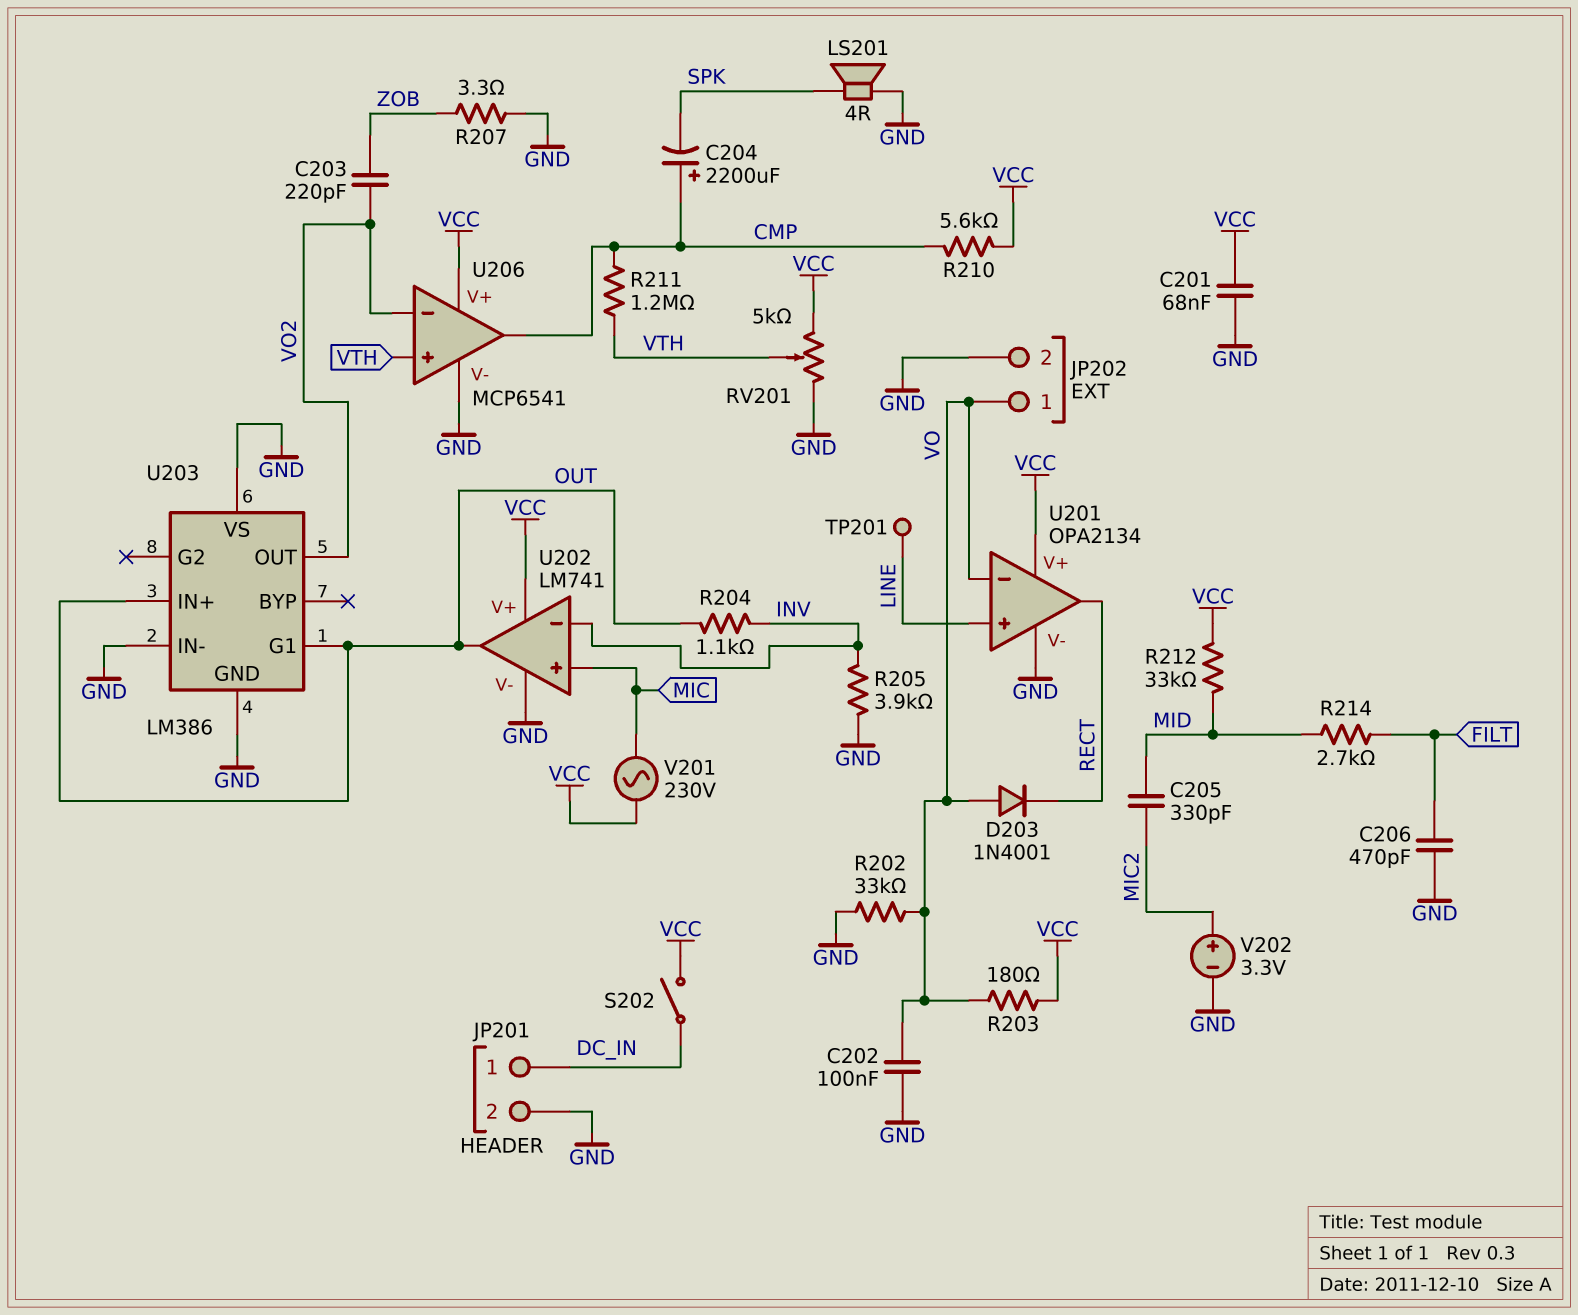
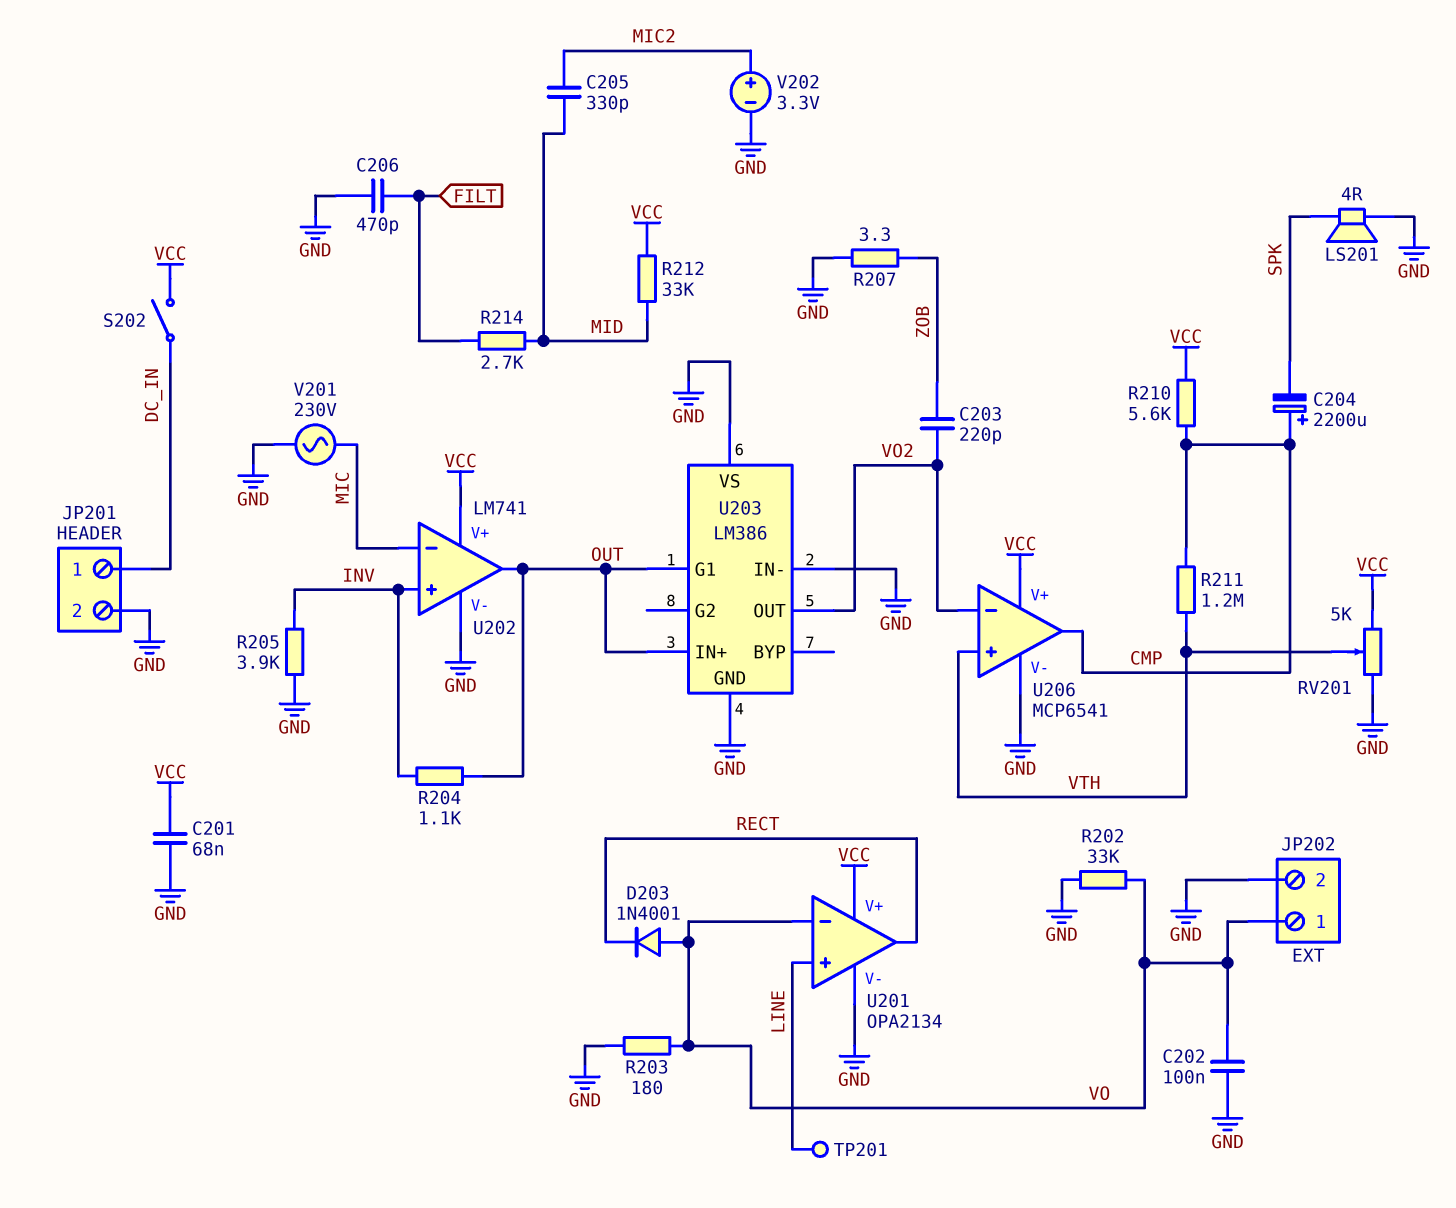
R203: 180 (VCC, VO) -> 180 (GND, VO)
U202 pin in+: MIC -> INV
U202 pin in-: INV -> MIC
V201: AC 230V (MIC, VCC) -> AC 230V (GND, MIC)

